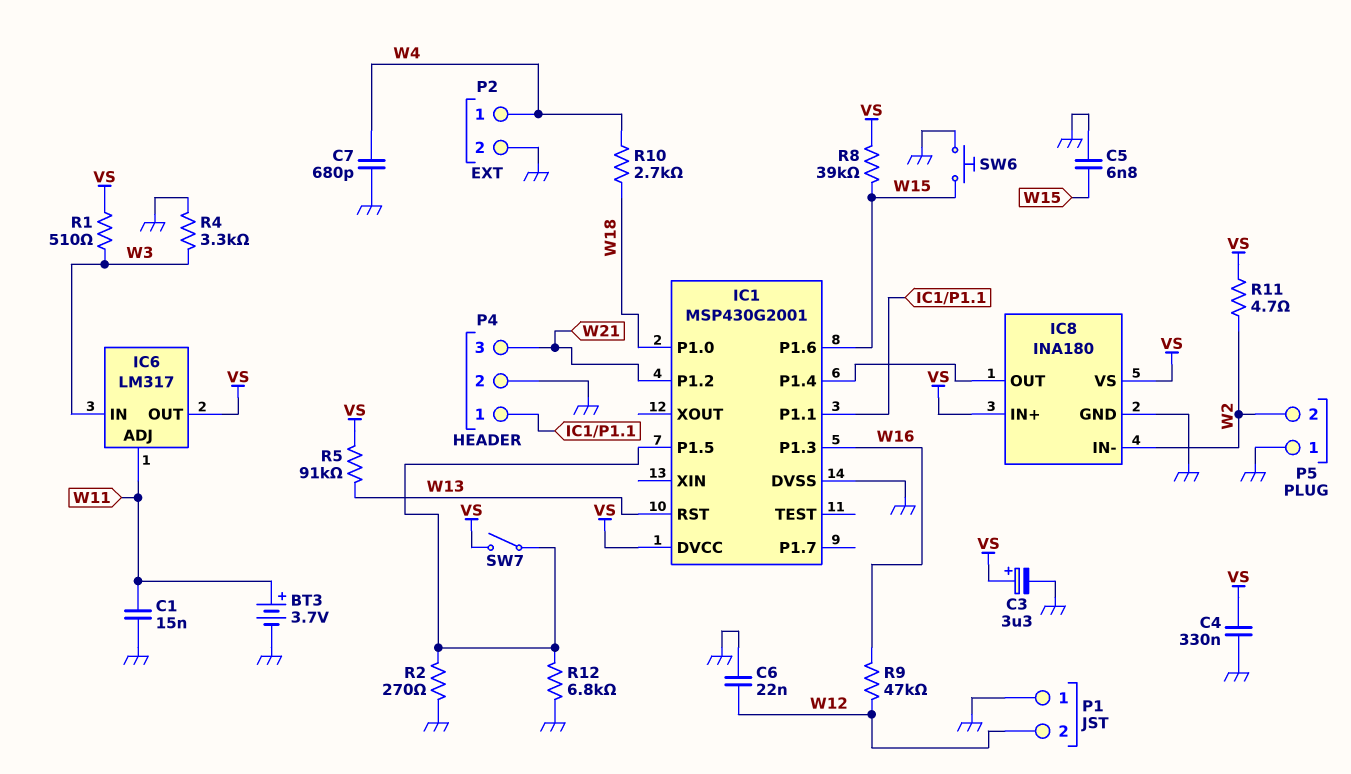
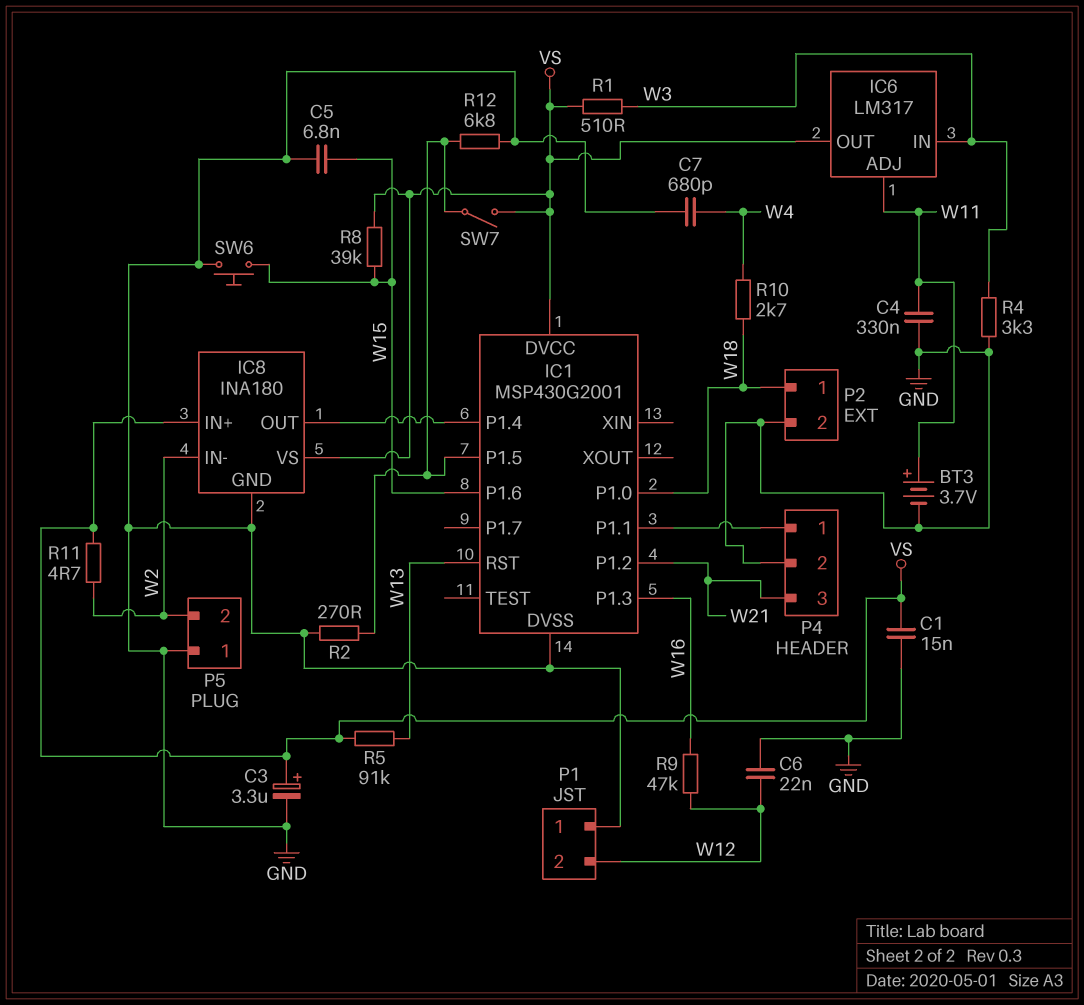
C1: 15nF (GND, W11) -> 15nF (GND, VS)
C4: 330nF (GND, VS) -> 330nF (GND, W11)
P2 pin 1: W4 -> W18

